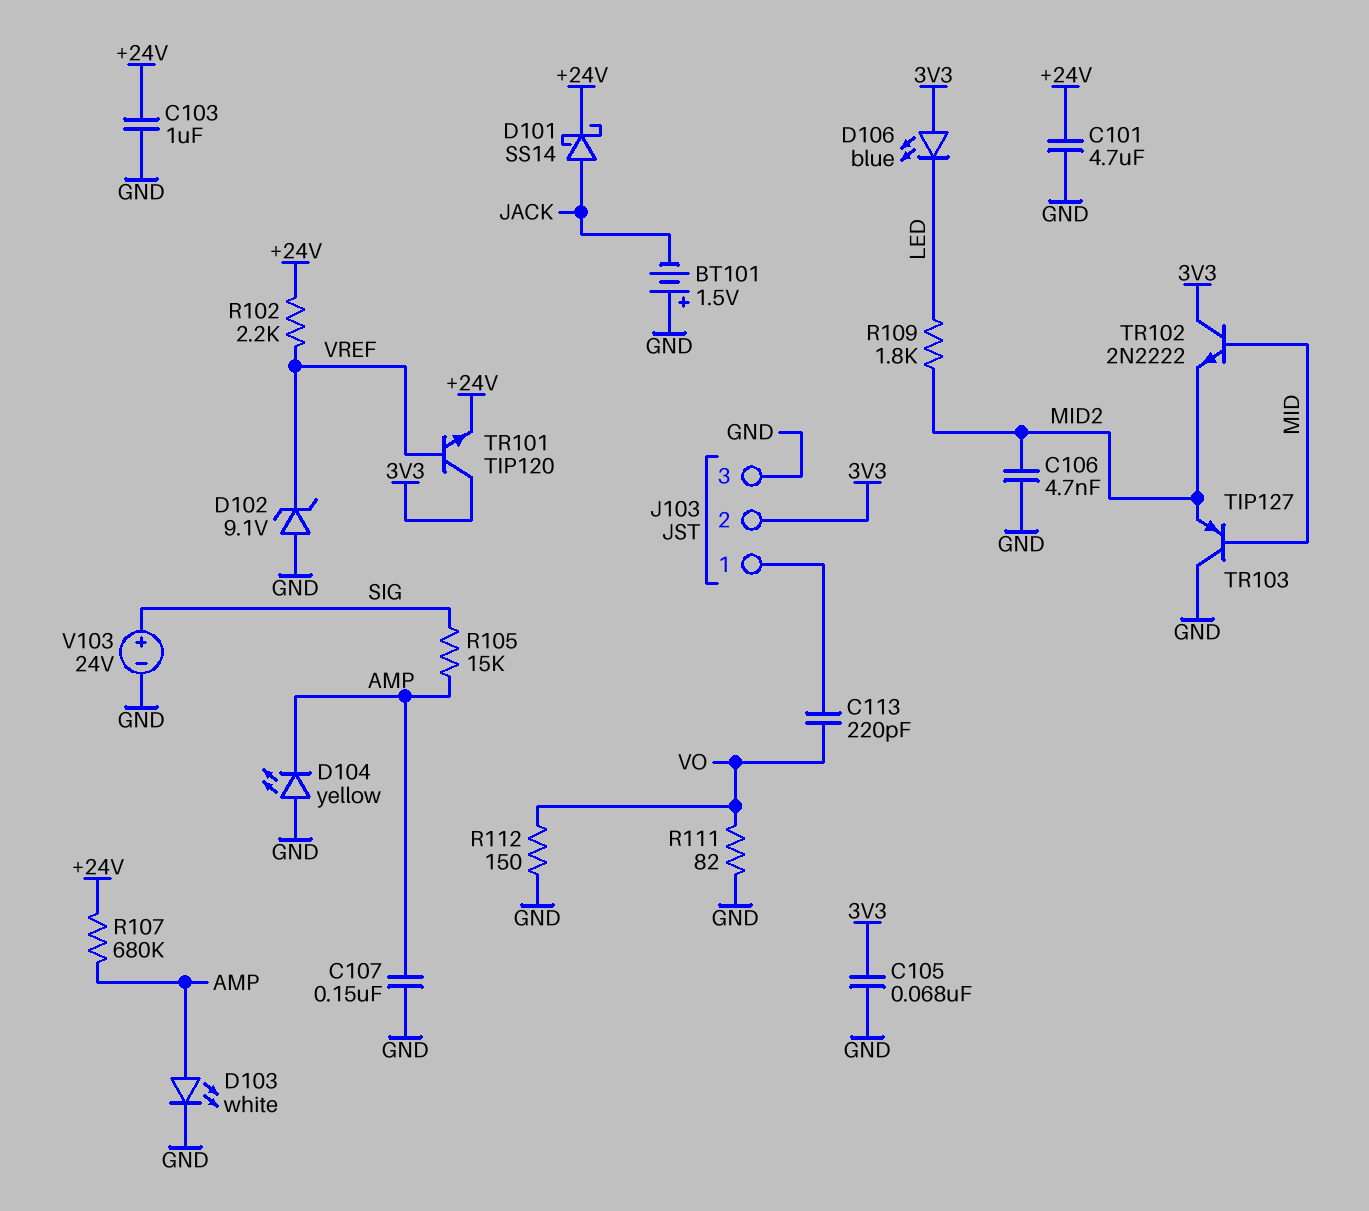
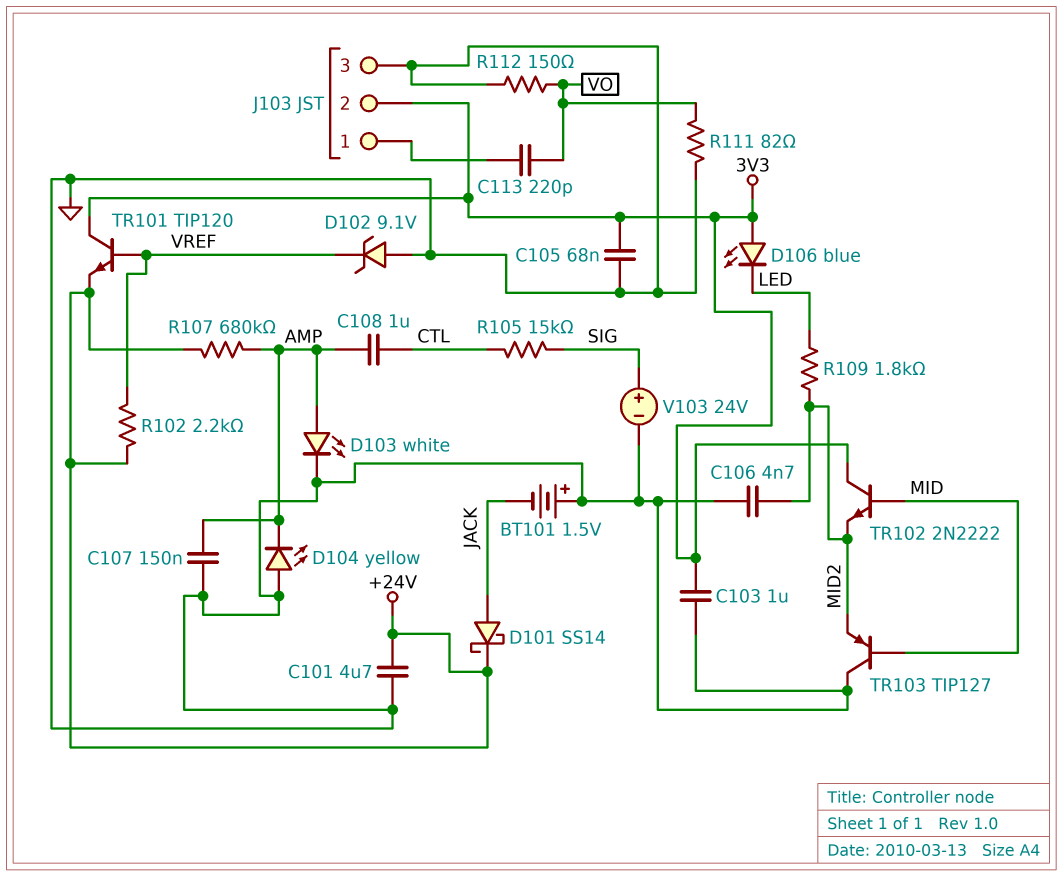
C103: 1uF (+24V, GND) -> 1uF (3V3, GND)
C108: none -> 1uF (AMP, CTL)
R105: 15k (AMP, SIG) -> 15k (CTL, SIG)

